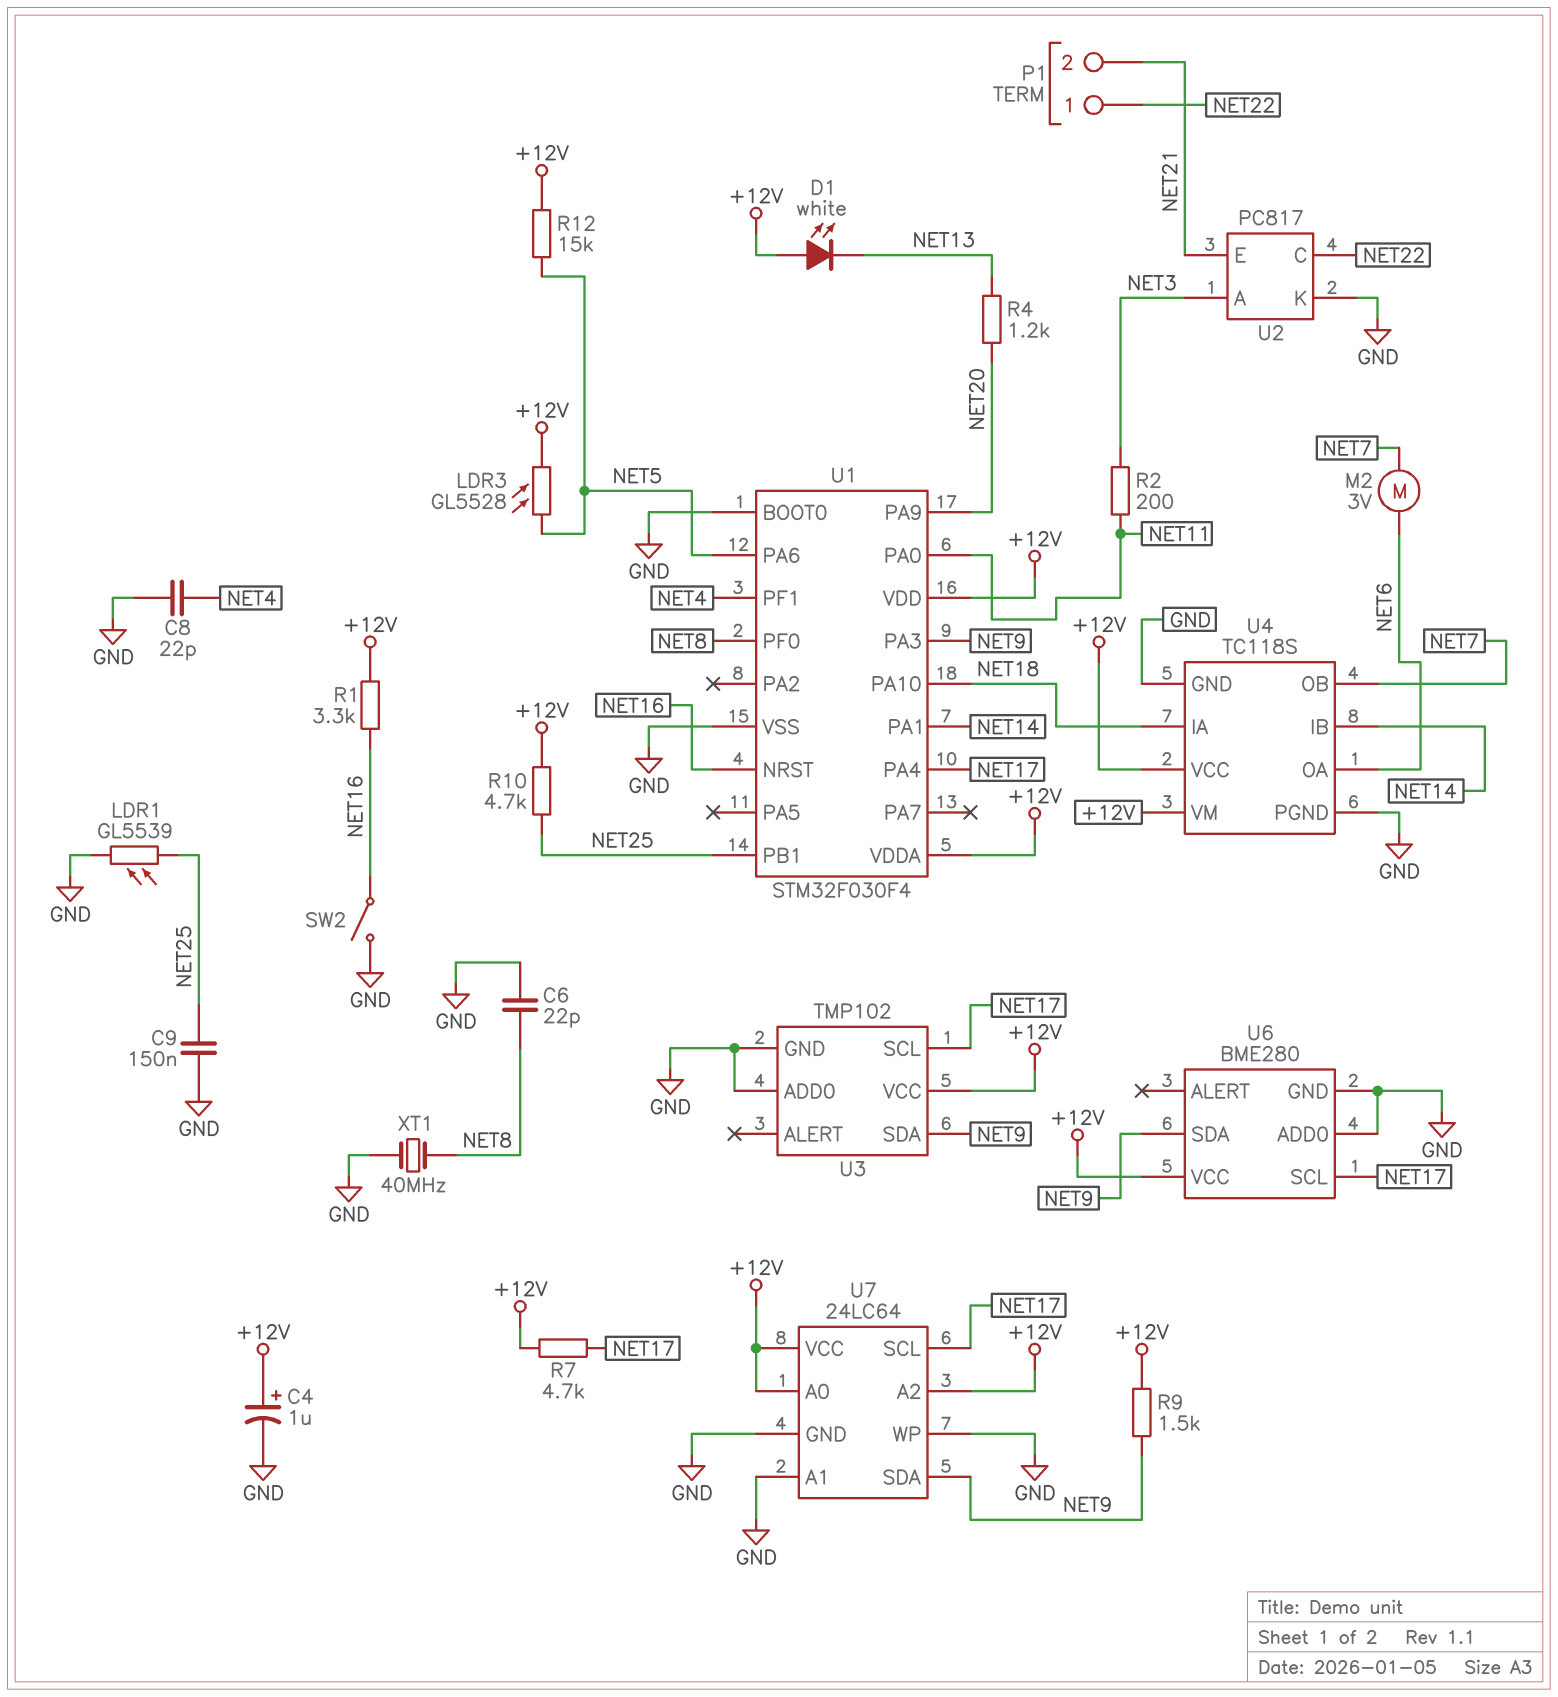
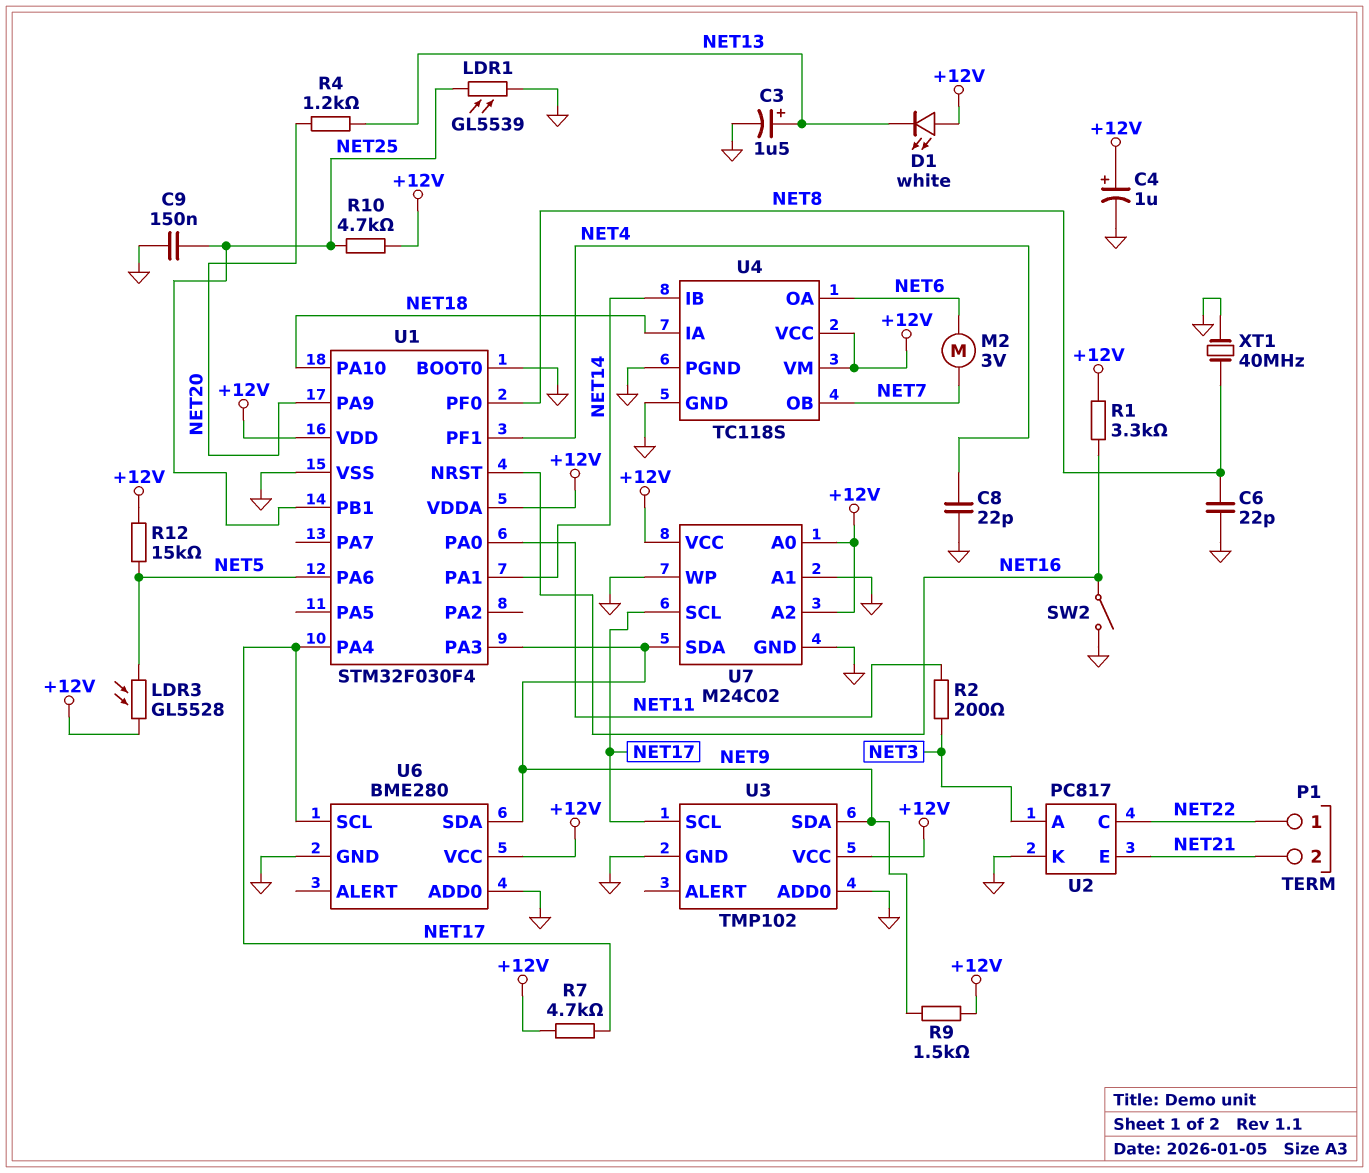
C3: none -> 1.5uF (plus NET13, minus GND)
U7: 24LC64 -> M24C02

